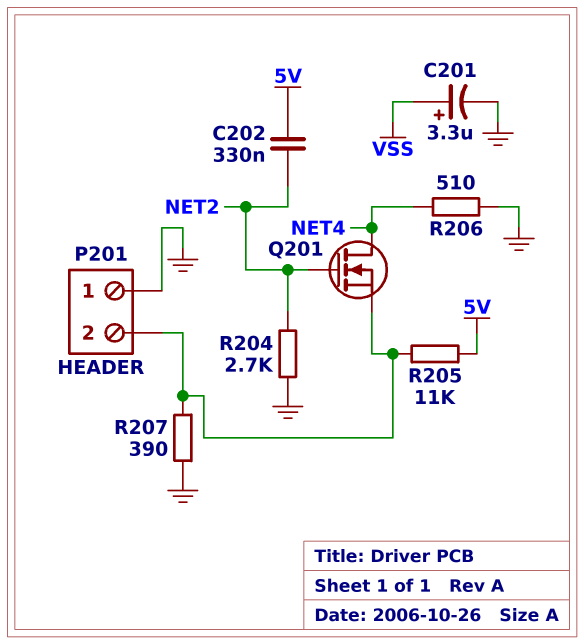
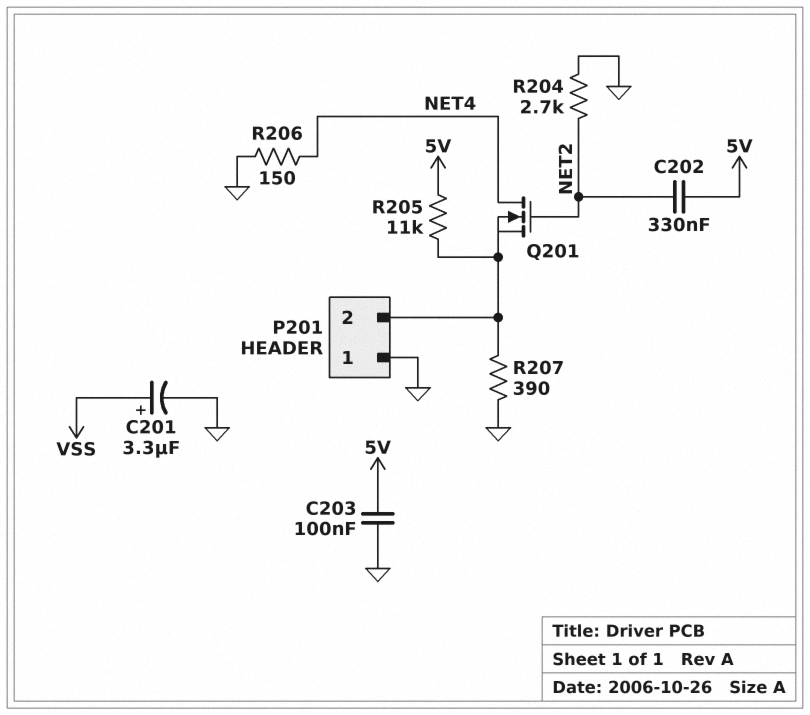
C203: none -> 100nF (5V, GND)
R206: 510 (GND, NET4) -> 150 (GND, NET4)

